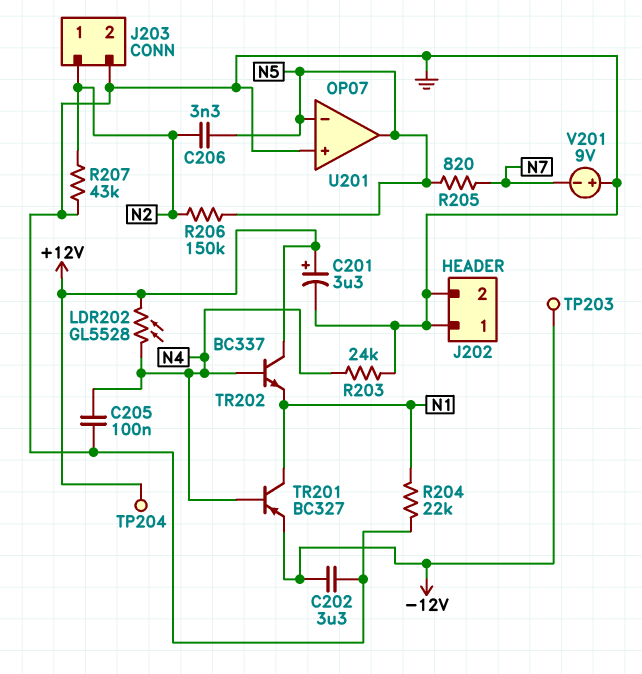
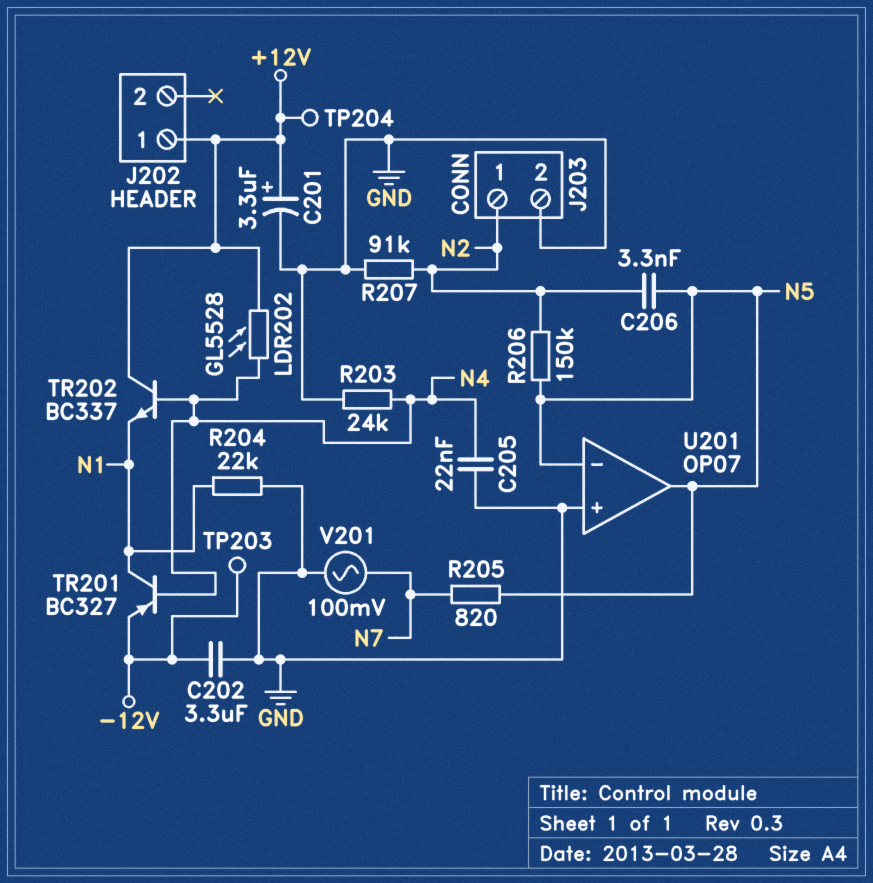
C205: 100nF (GND, N4) -> 22nF (GND, N4)
J202 pin 1: GND -> +12V
J202 pin 2: GND -> none
R207: 43k (GND, N2) -> 91k (GND, N2)
V201: 9V (plus GND, minus N7) -> AC 100mV (GND, N7)

